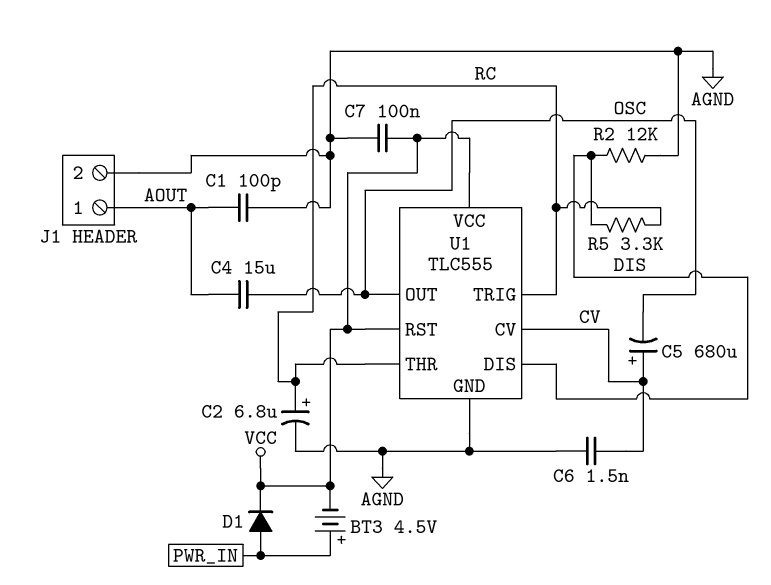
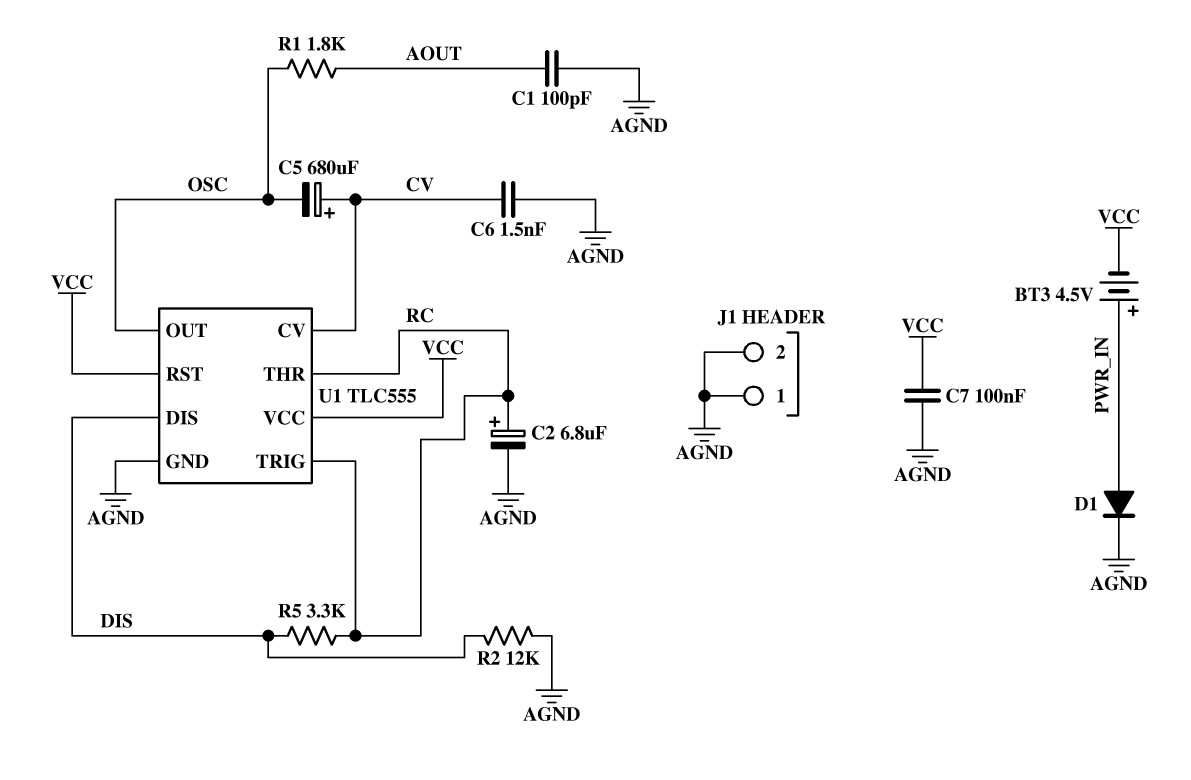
C4: 15uF (AOUT, OSC) -> none
D1: diode (A PWR_IN, K VCC) -> diode (A PWR_IN, K AGND)
J1 pin 1: AOUT -> AGND
R1: none -> 1.8k (AOUT, OSC)

